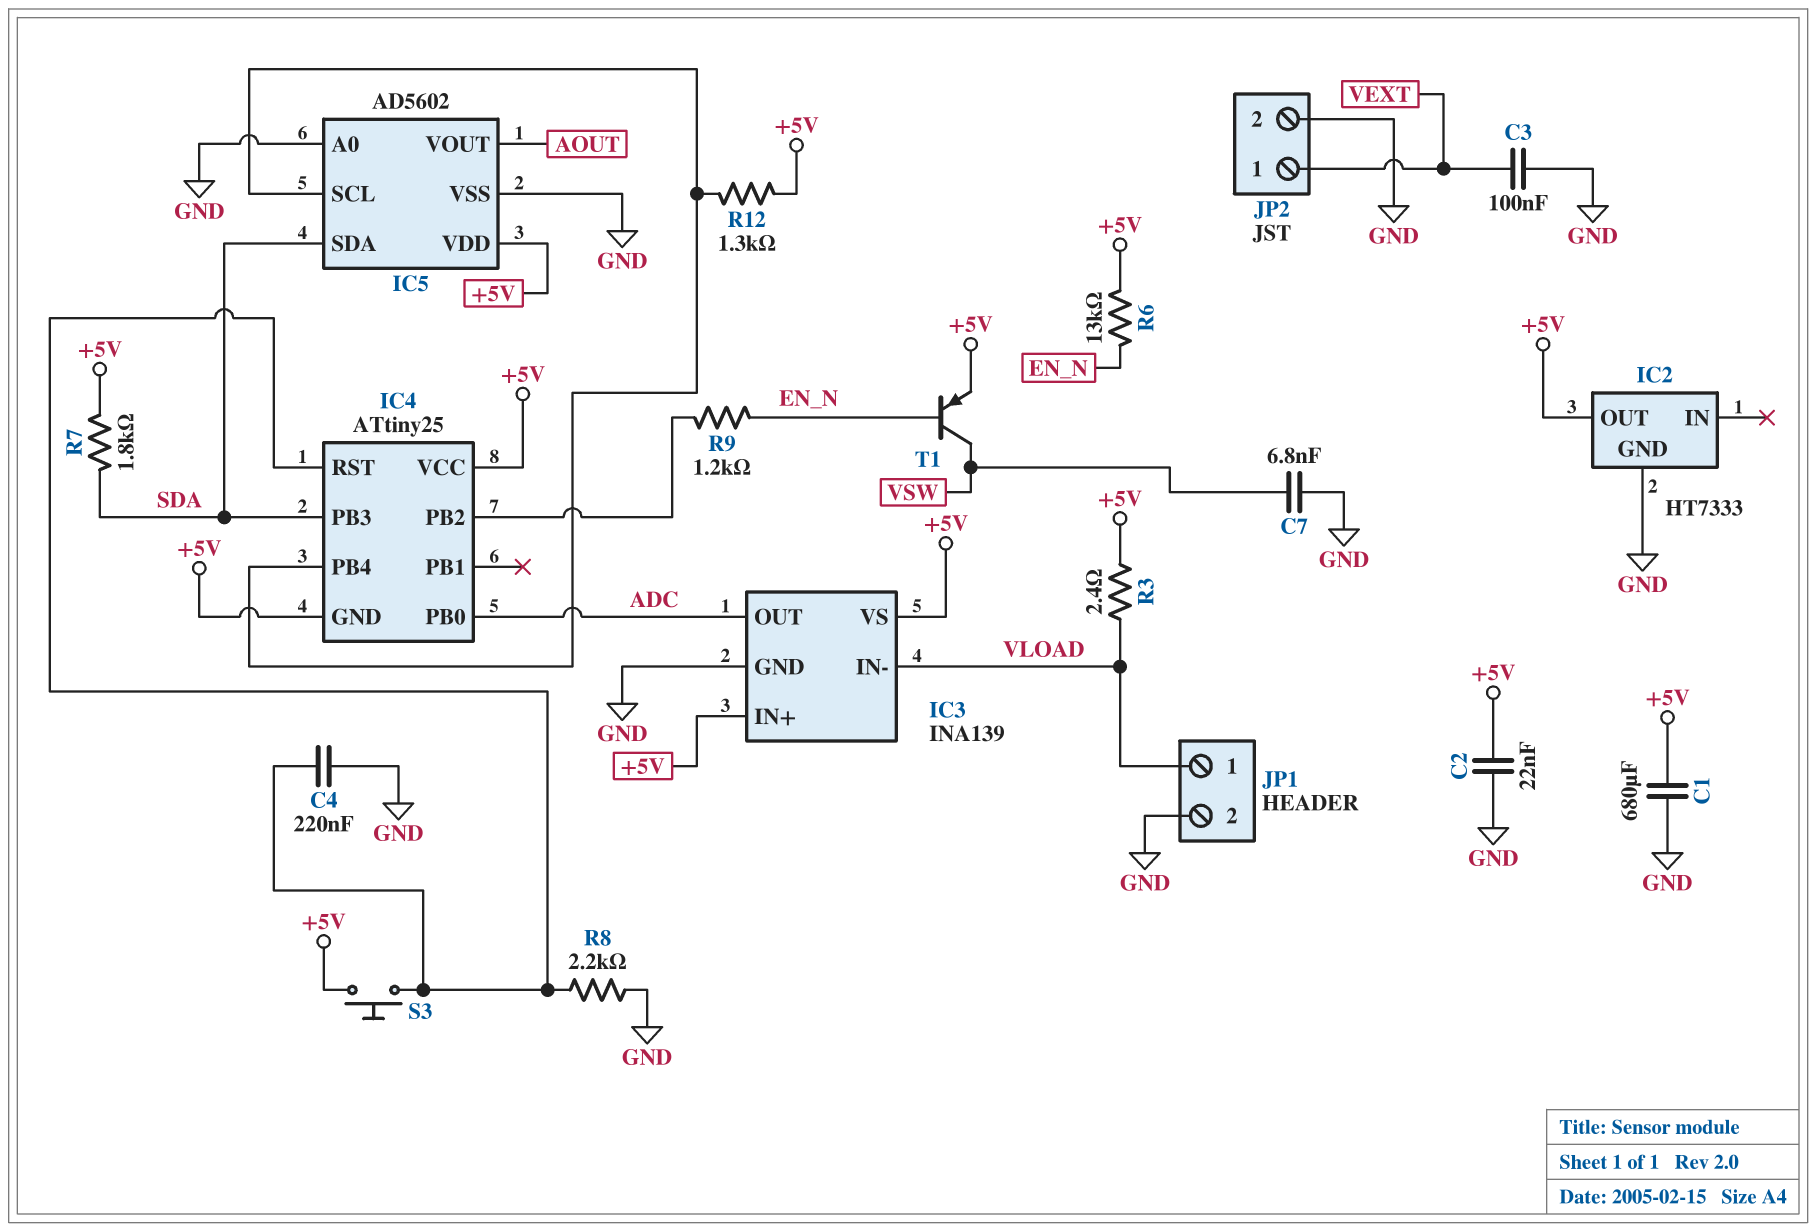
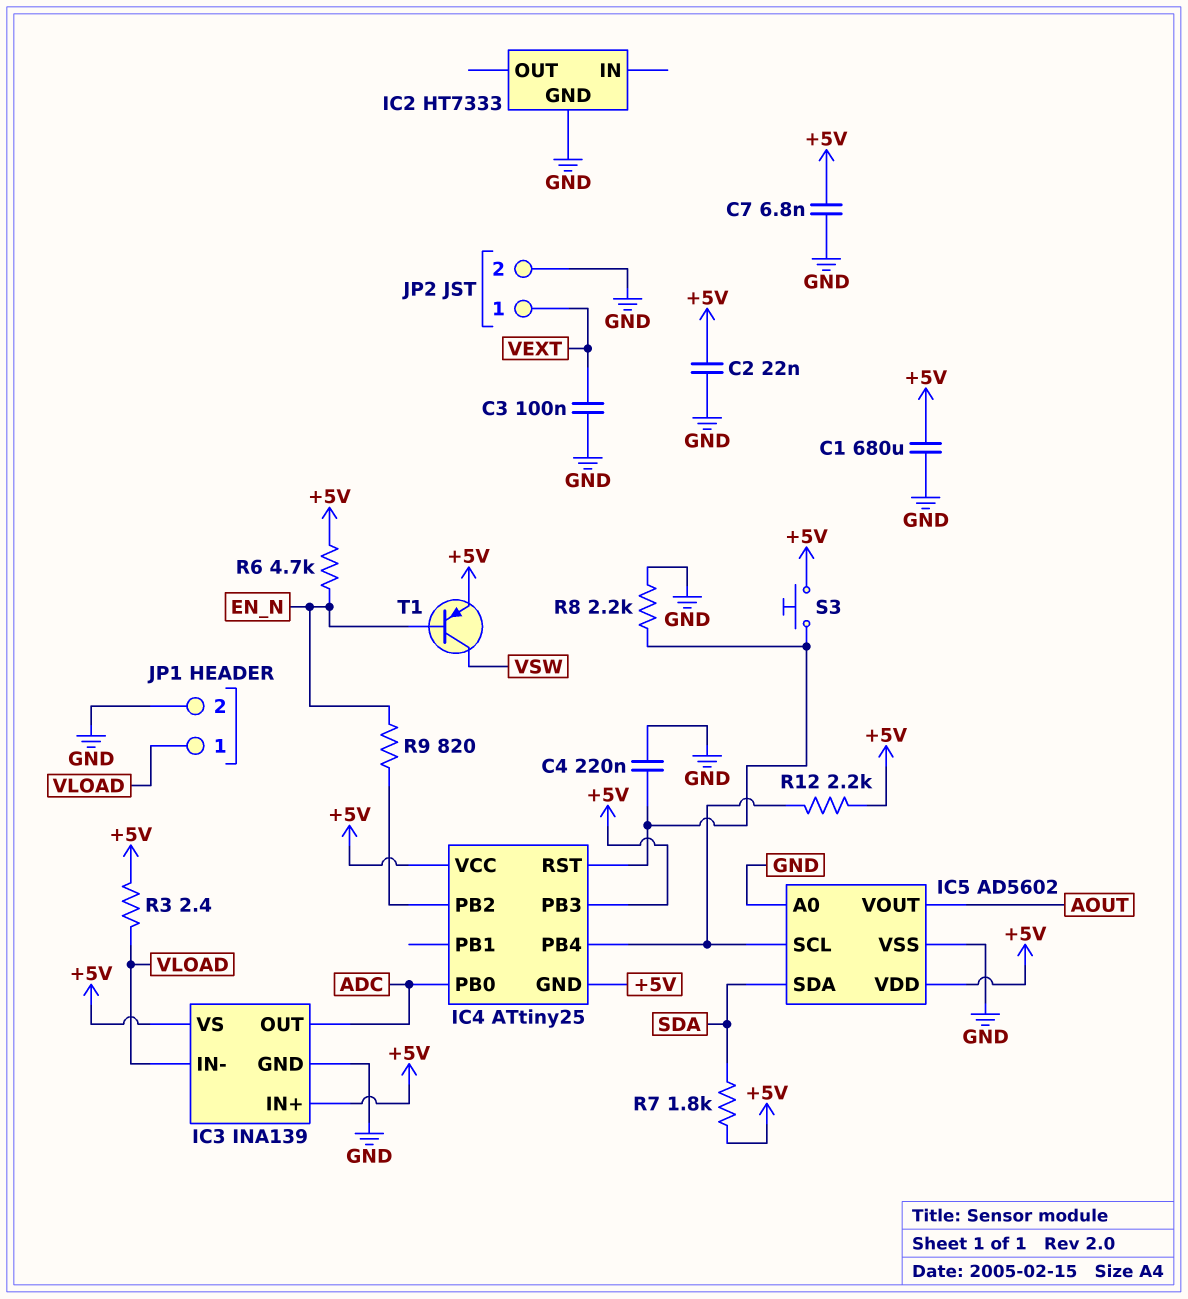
C7: 6.8nF (GND, VSW) -> 6.8nF (+5V, GND)
IC2 pin OUT: +5V -> none
IC4 pin PB3: SDA -> +5V
R6: 13k (+5V, EN_N) -> 4.7k (+5V, EN_N)
R9: 1.2k (EN_N, IC4/PB2) -> 820 (EN_N, IC4/PB2)
R12: 1.3k (+5V, IC4/PB4) -> 2.2k (+5V, IC4/PB4)

